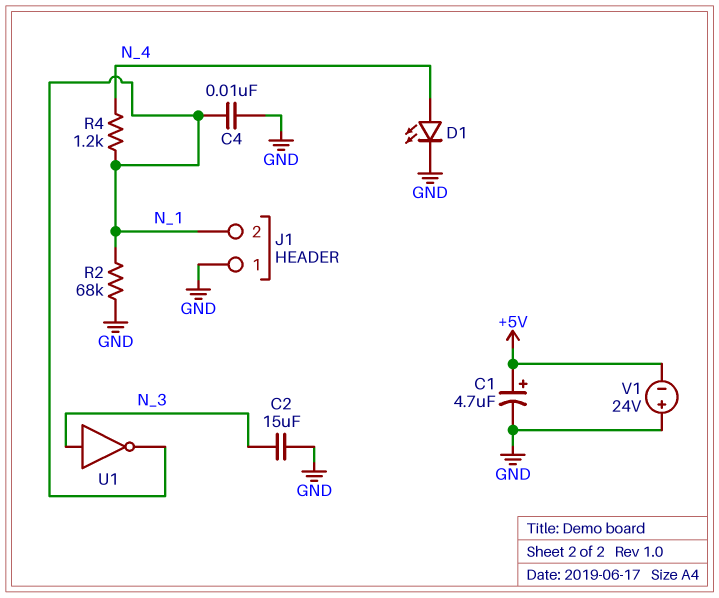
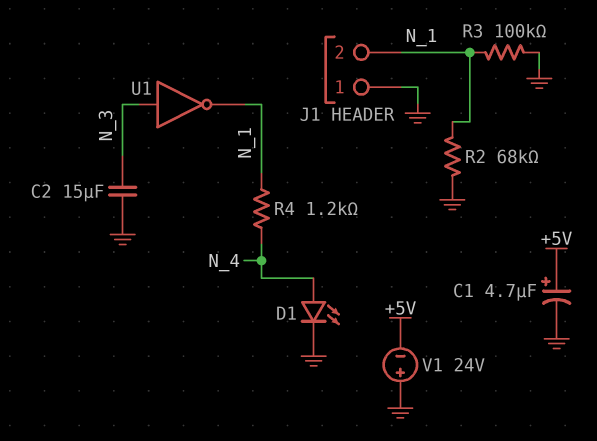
C4: 10nF (GND, N_1) -> none
R3: none -> 100k (GND, N_1)

